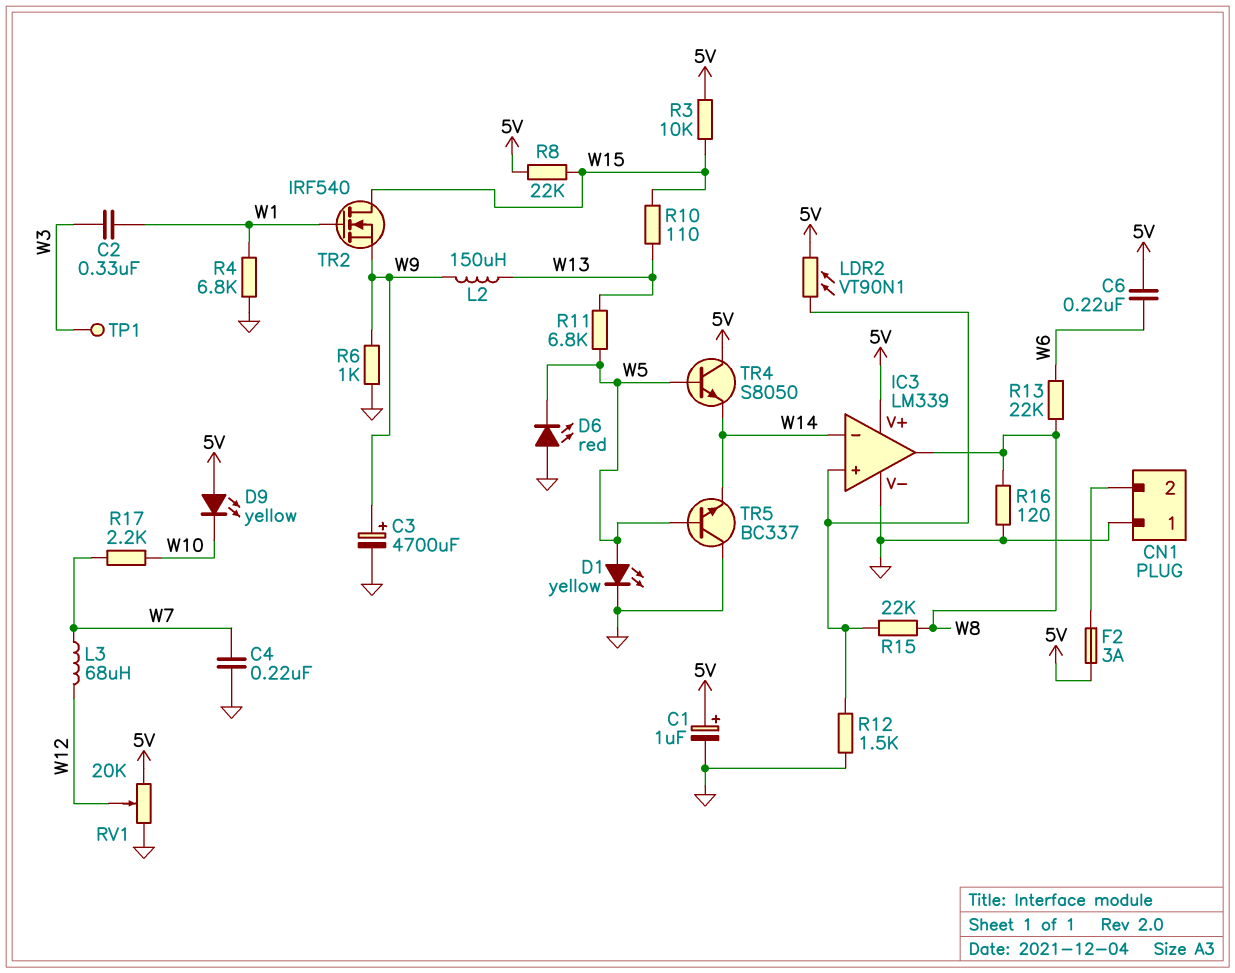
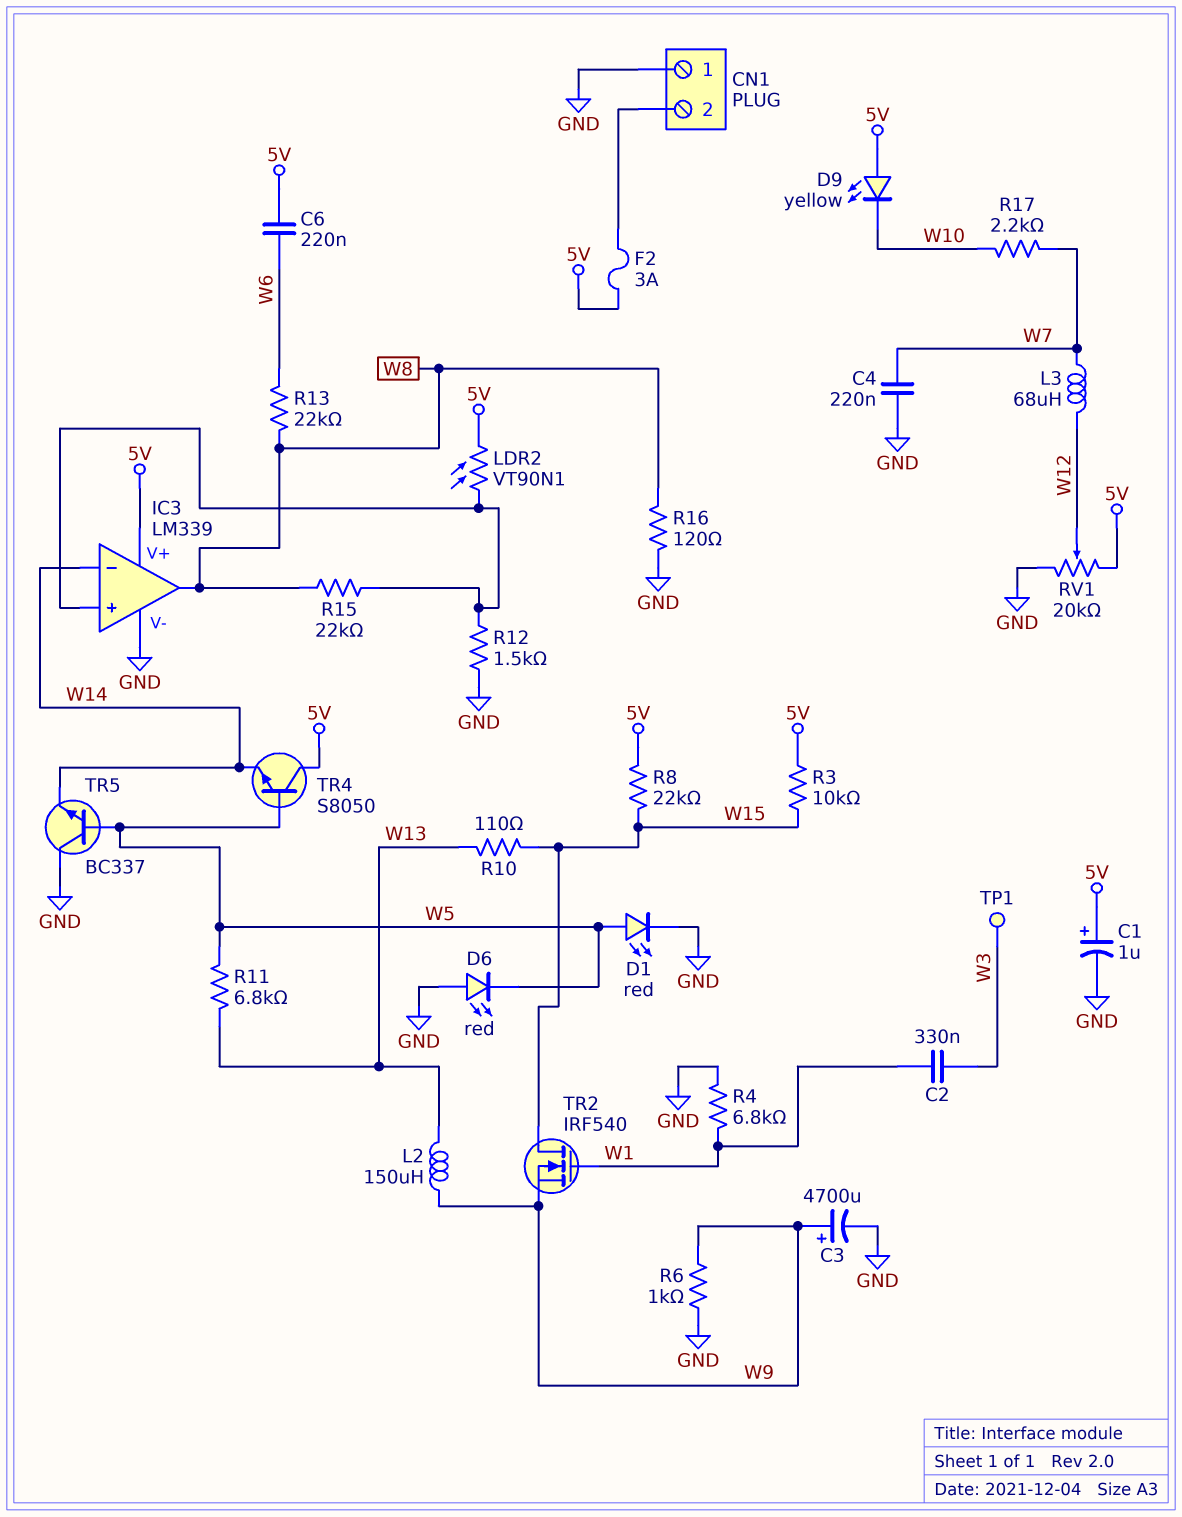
D1: LED yellow (A W5, K GND) -> LED red (A W5, K GND)

